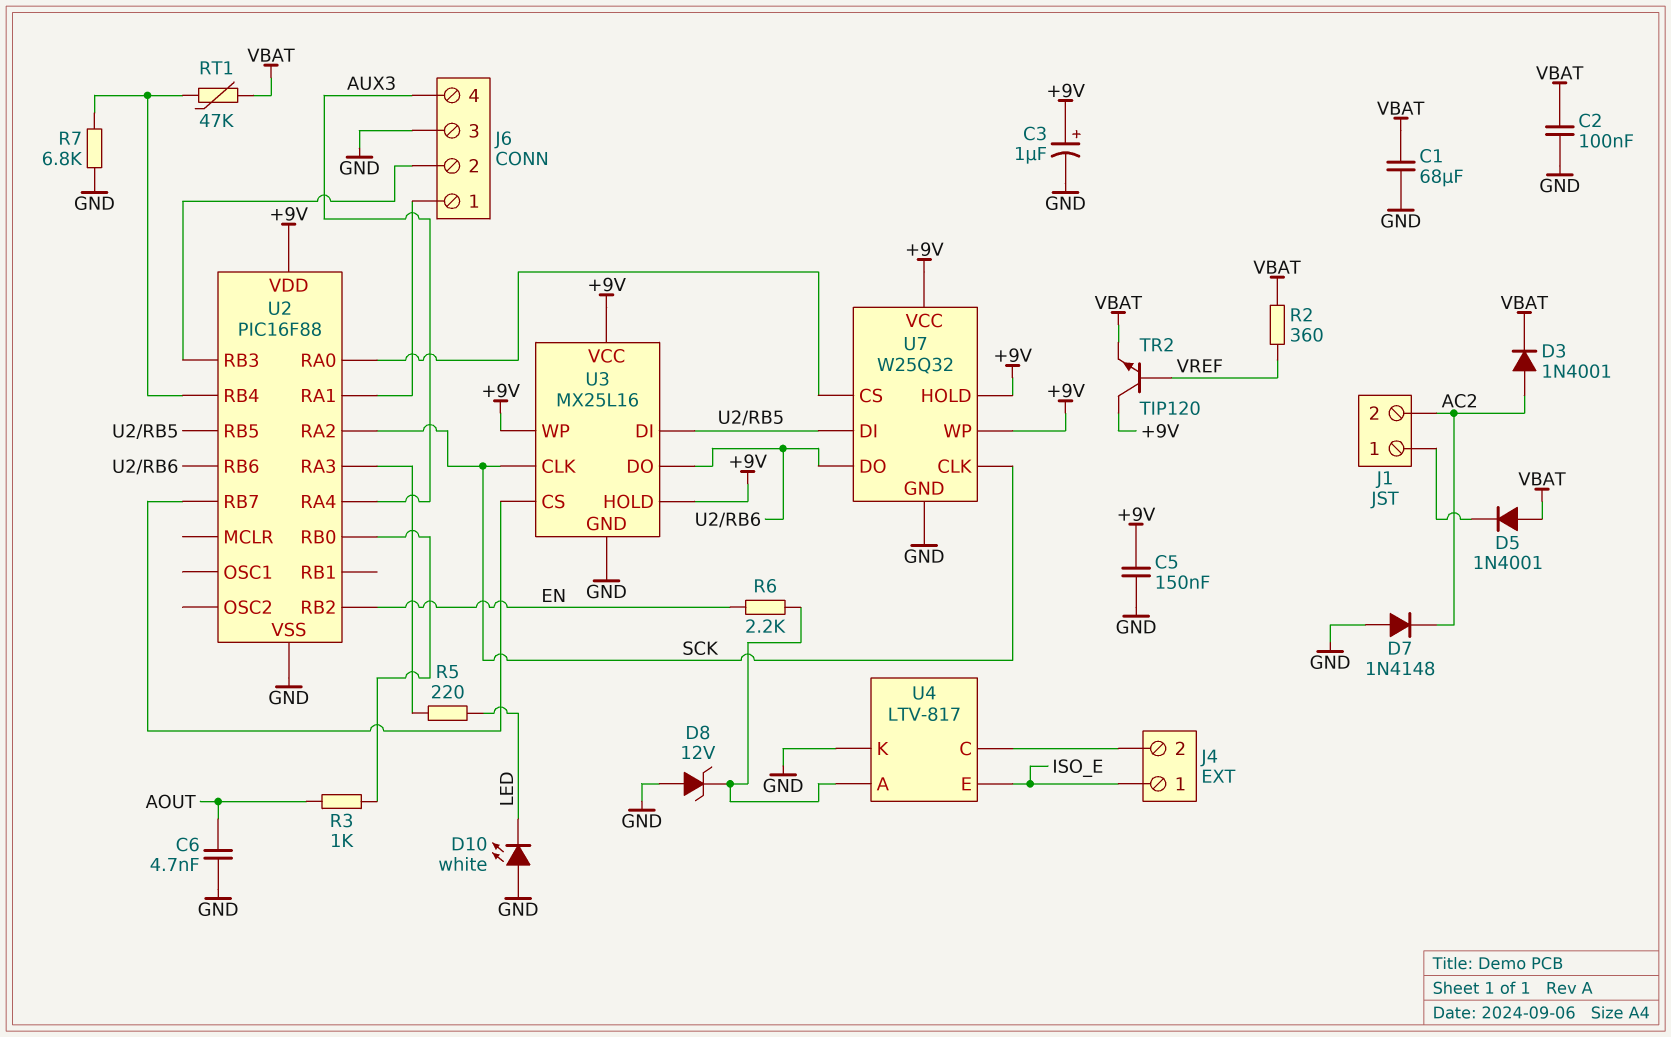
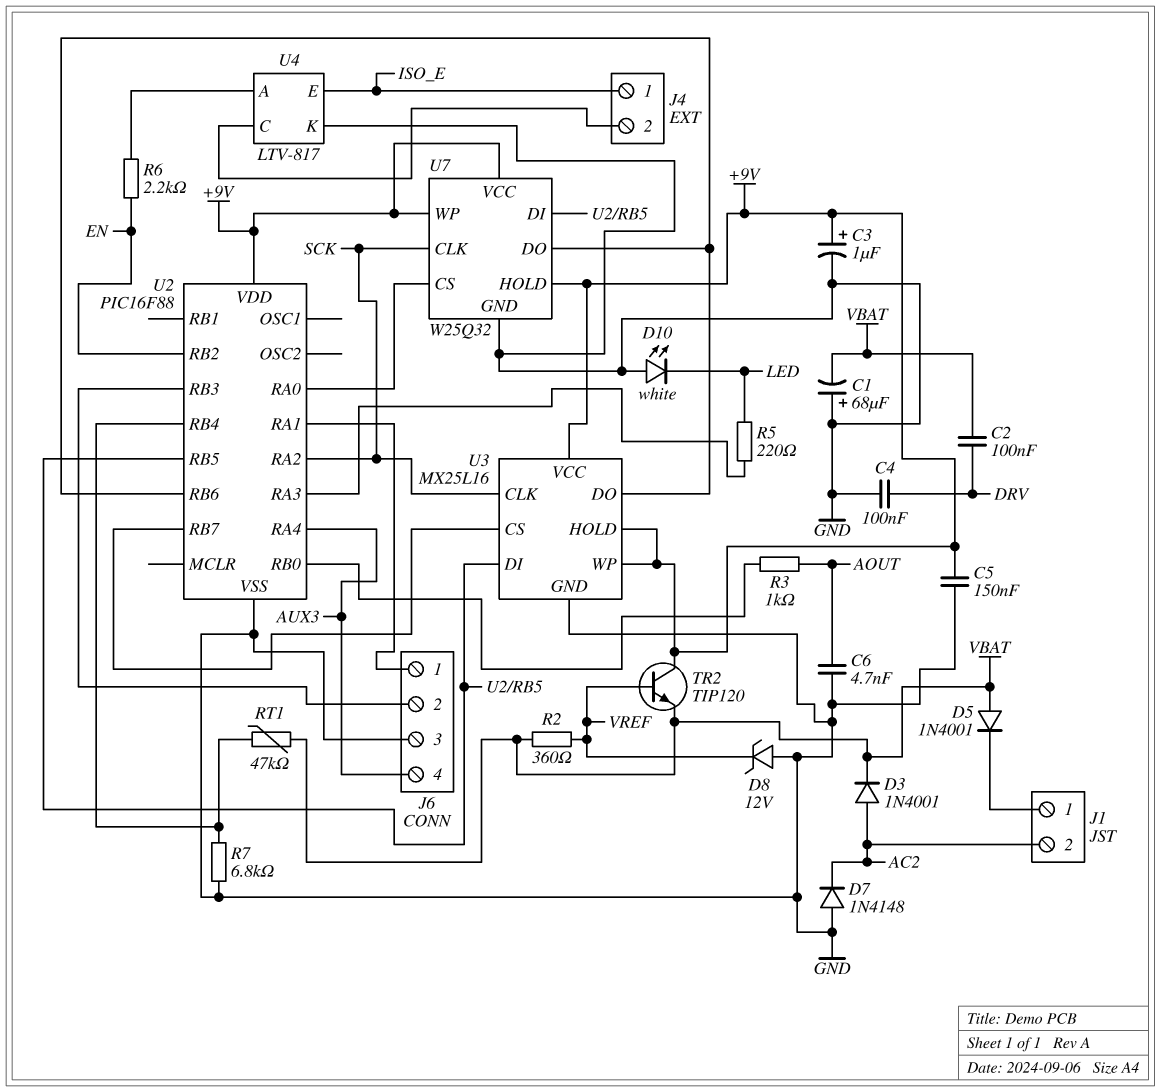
C1: 68uF (GND, VBAT) -> 68uF (plus GND, minus VBAT)
C2: 100nF (GND, VBAT) -> 100nF (DRV, VBAT)
C4: none -> 100nF (DRV, GND)
D8: zener 12V (A GND, K U4/A) -> zener 12V (A GND, K VREF)

